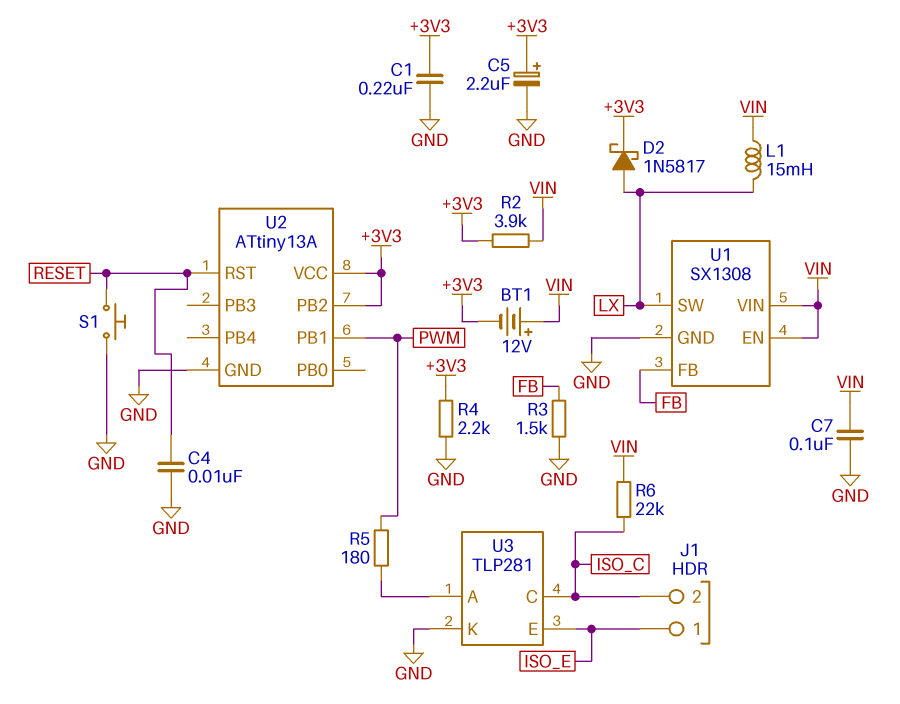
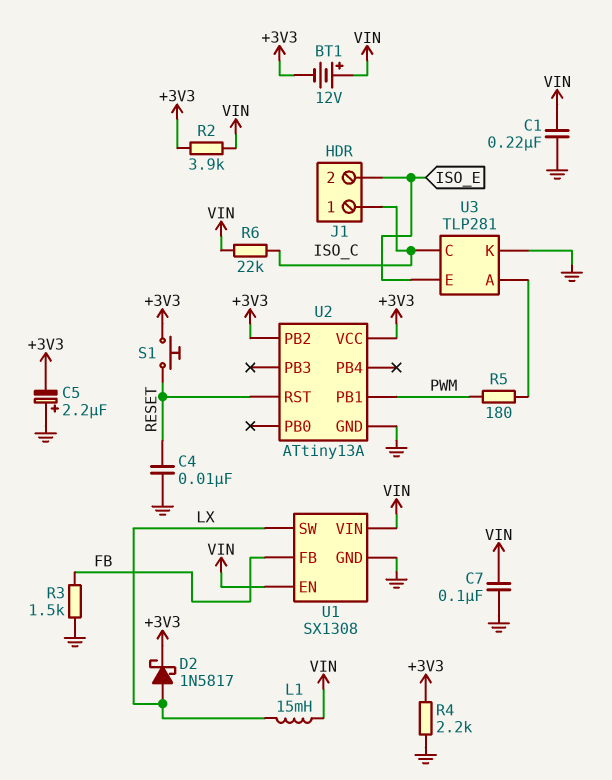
C1: 220nF (+3V3, GND) -> 220nF (GND, VIN)
C5: 2.2uF (plus +3V3, minus GND) -> 2.2uF (plus GND, minus +3V3)
J1 pin 1: ISO_E -> ISO_C
J1 pin 2: ISO_C -> ISO_E
S1: button (GND, RESET) -> button (+3V3, RESET)

